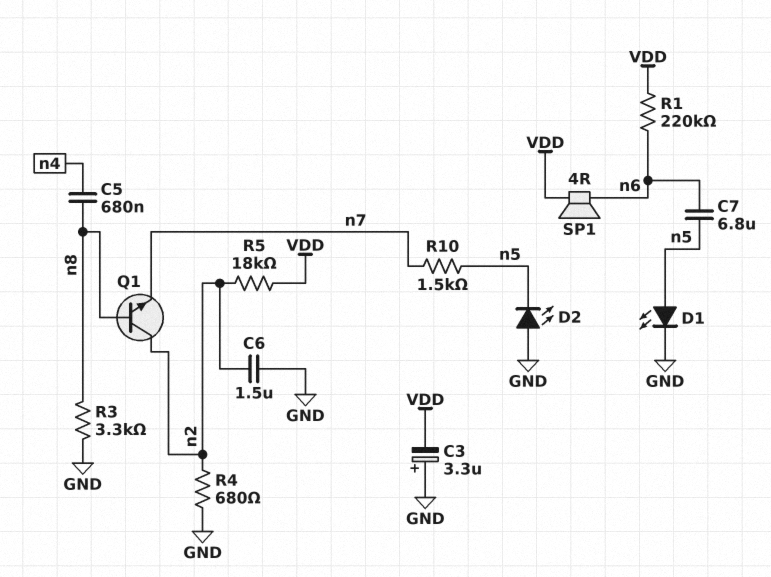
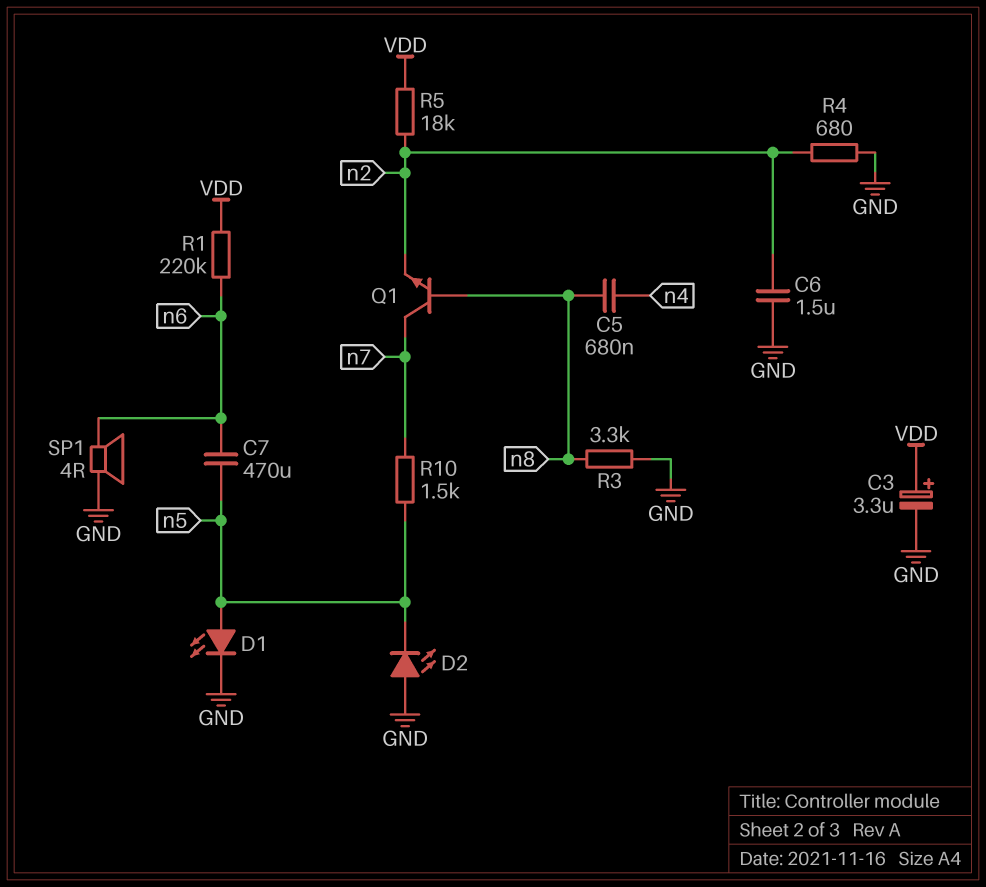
C3: 3.3uF (plus GND, minus VDD) -> 3.3uF (plus VDD, minus GND)
C7: 6.8uF (n5, n6) -> 470uF (n5, n6)
Q1: NPN (B n8, C n2, E n7) -> NPN (B n8, C n7, E n2)
SP1: speaker 4R (VDD, n6) -> speaker 4R (GND, n6)

